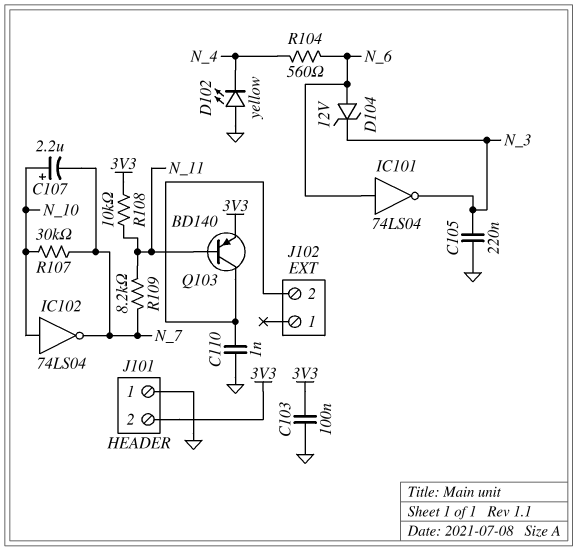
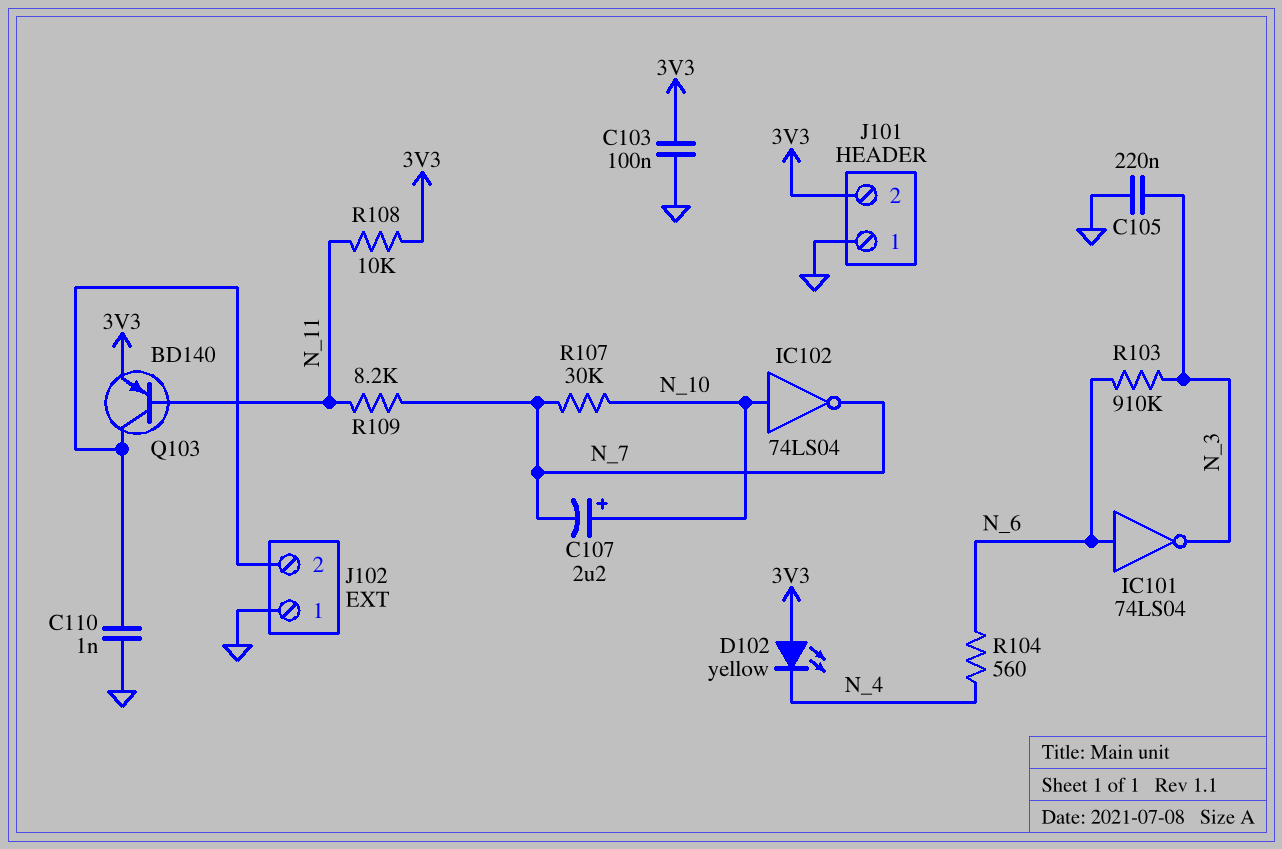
D102: LED yellow (A GND, K N_4) -> LED yellow (A 3V3, K N_4)
D104: zener 12V (A N_6, K N_3) -> none
J102 pin 1: none -> GND
R103: none -> 910k (N_3, N_6)

